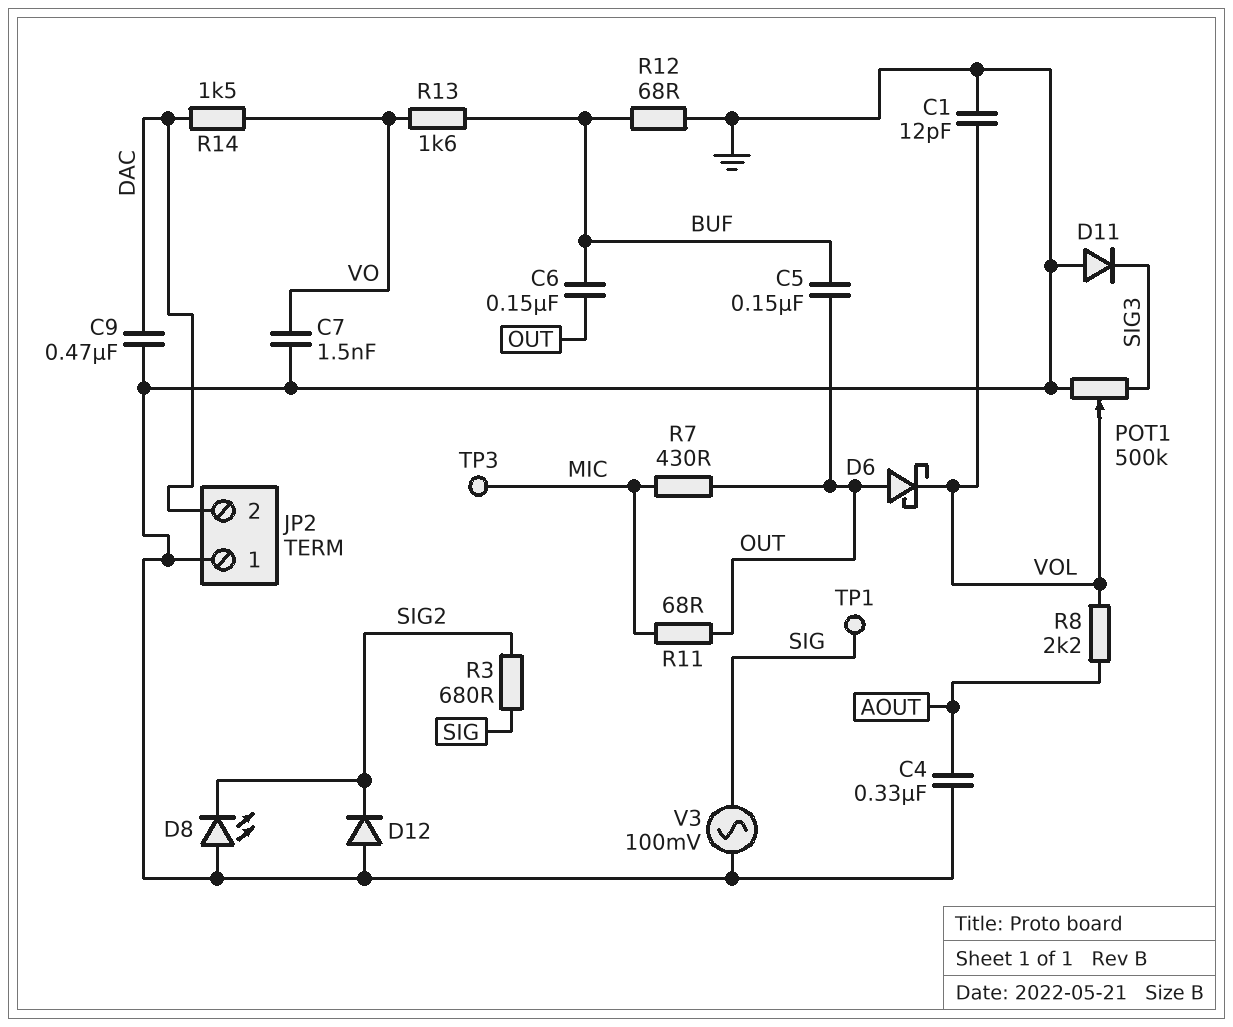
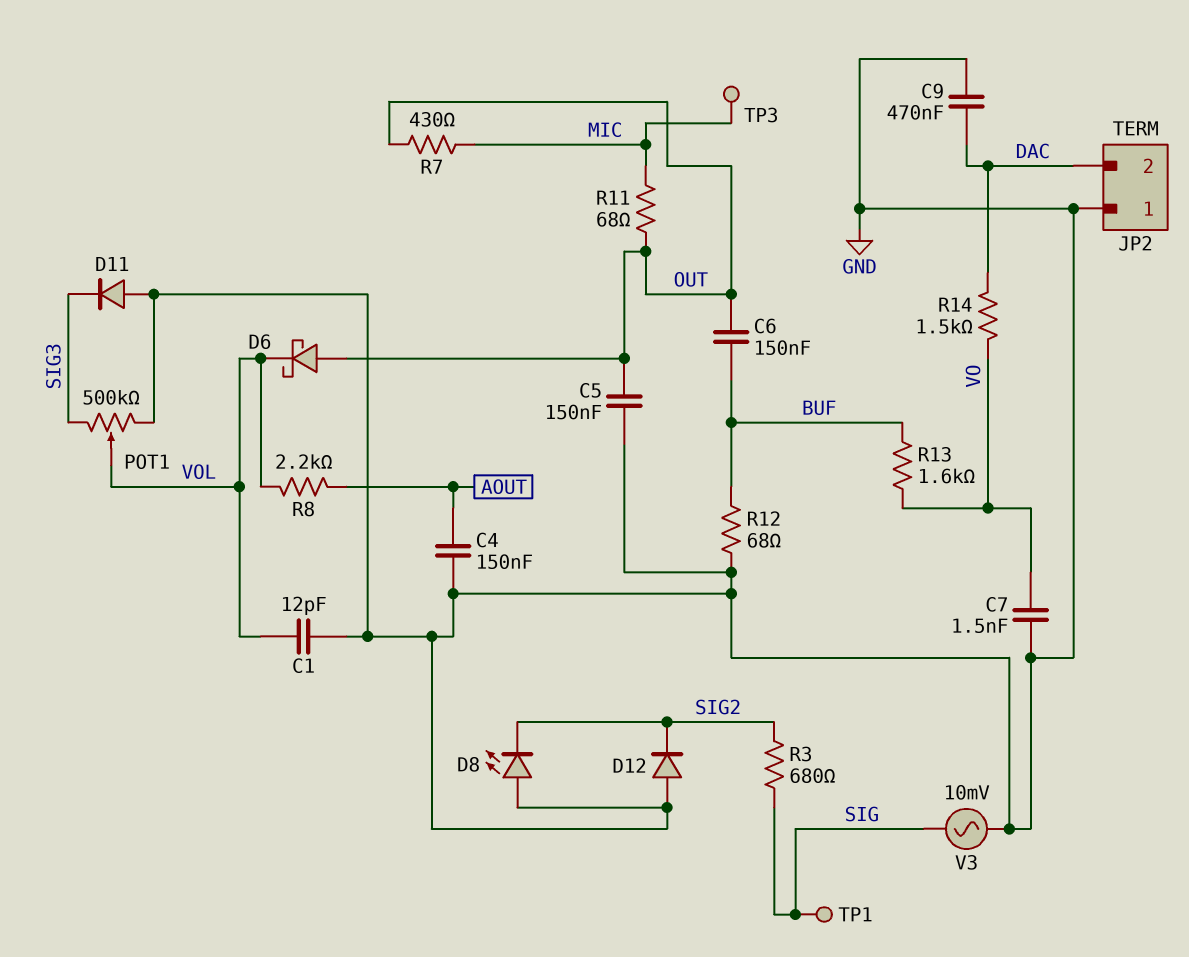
C4: 330nF (AOUT, GND) -> 150nF (AOUT, GND)
C5: 150nF (BUF, OUT) -> 150nF (GND, OUT)
V3: AC 100mV (GND, SIG) -> AC 10mV (GND, SIG)

